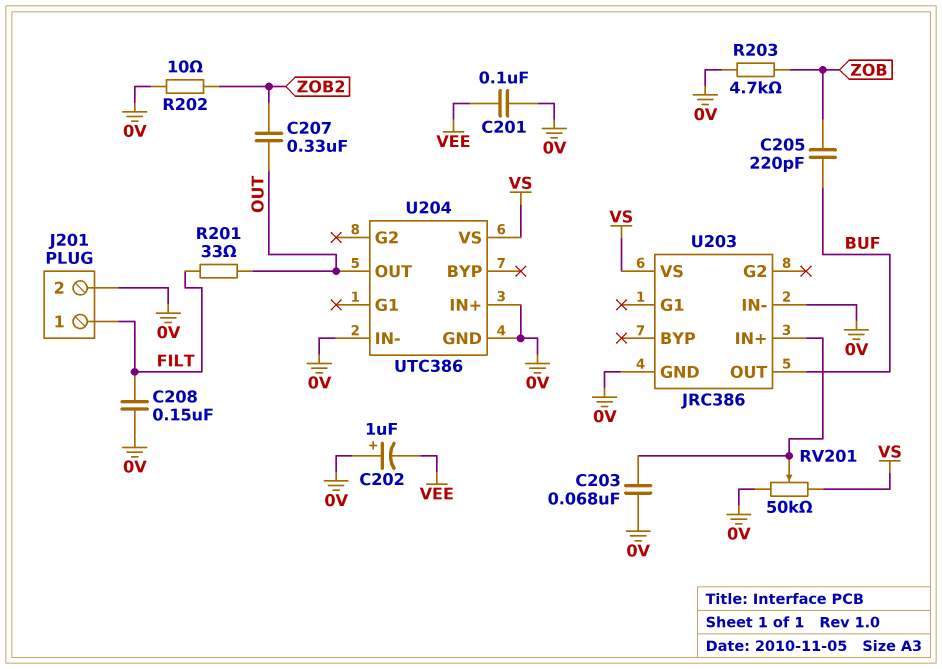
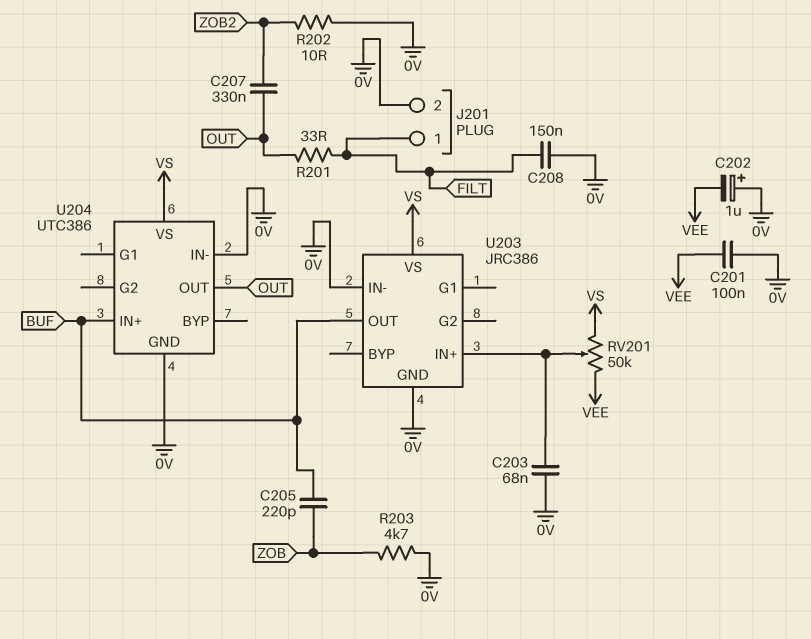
RV201: 50k (0V, VS, wiper U203/IN+) -> 50k (VEE, VS, wiper U203/IN+)
U204 pin IN+: 0V -> BUF

